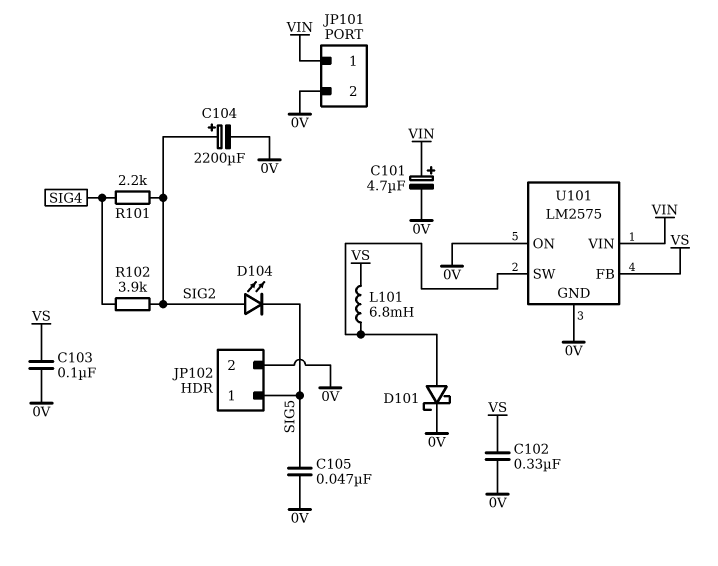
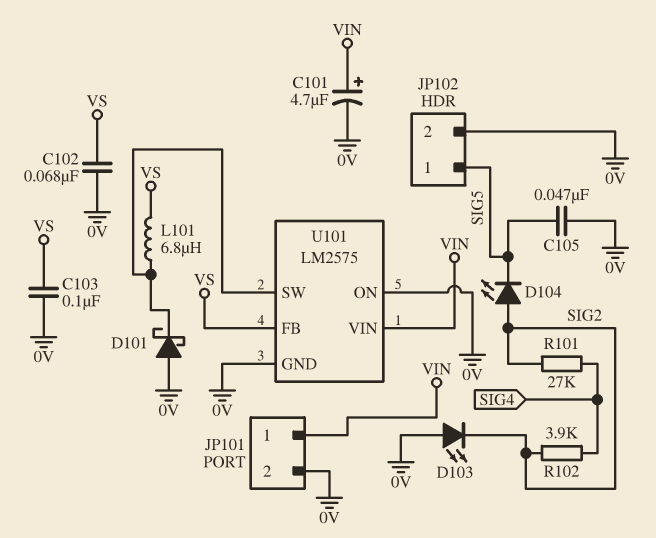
C102: 330nF (0V, VS) -> 68nF (0V, VS)
C104: 2200uF (plus SIG2, minus 0V) -> none
D101: schottky (A U101/SW, K 0V) -> schottky (A 0V, K U101/SW)
D103: none -> LED (A 0V, K SIG2)
L101: 6.8mH (U101/SW, VS) -> 6.8uH (U101/SW, VS)
R101: 2.2k (SIG2, SIG4) -> 27k (SIG2, SIG4)

